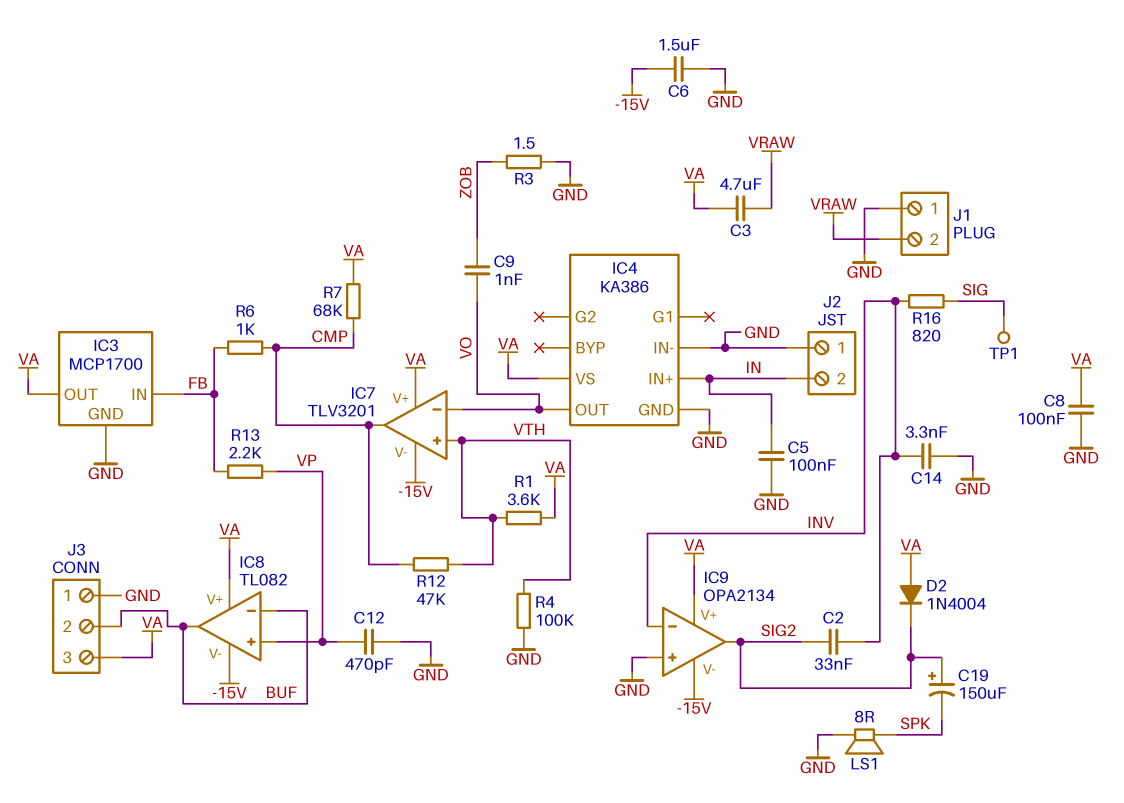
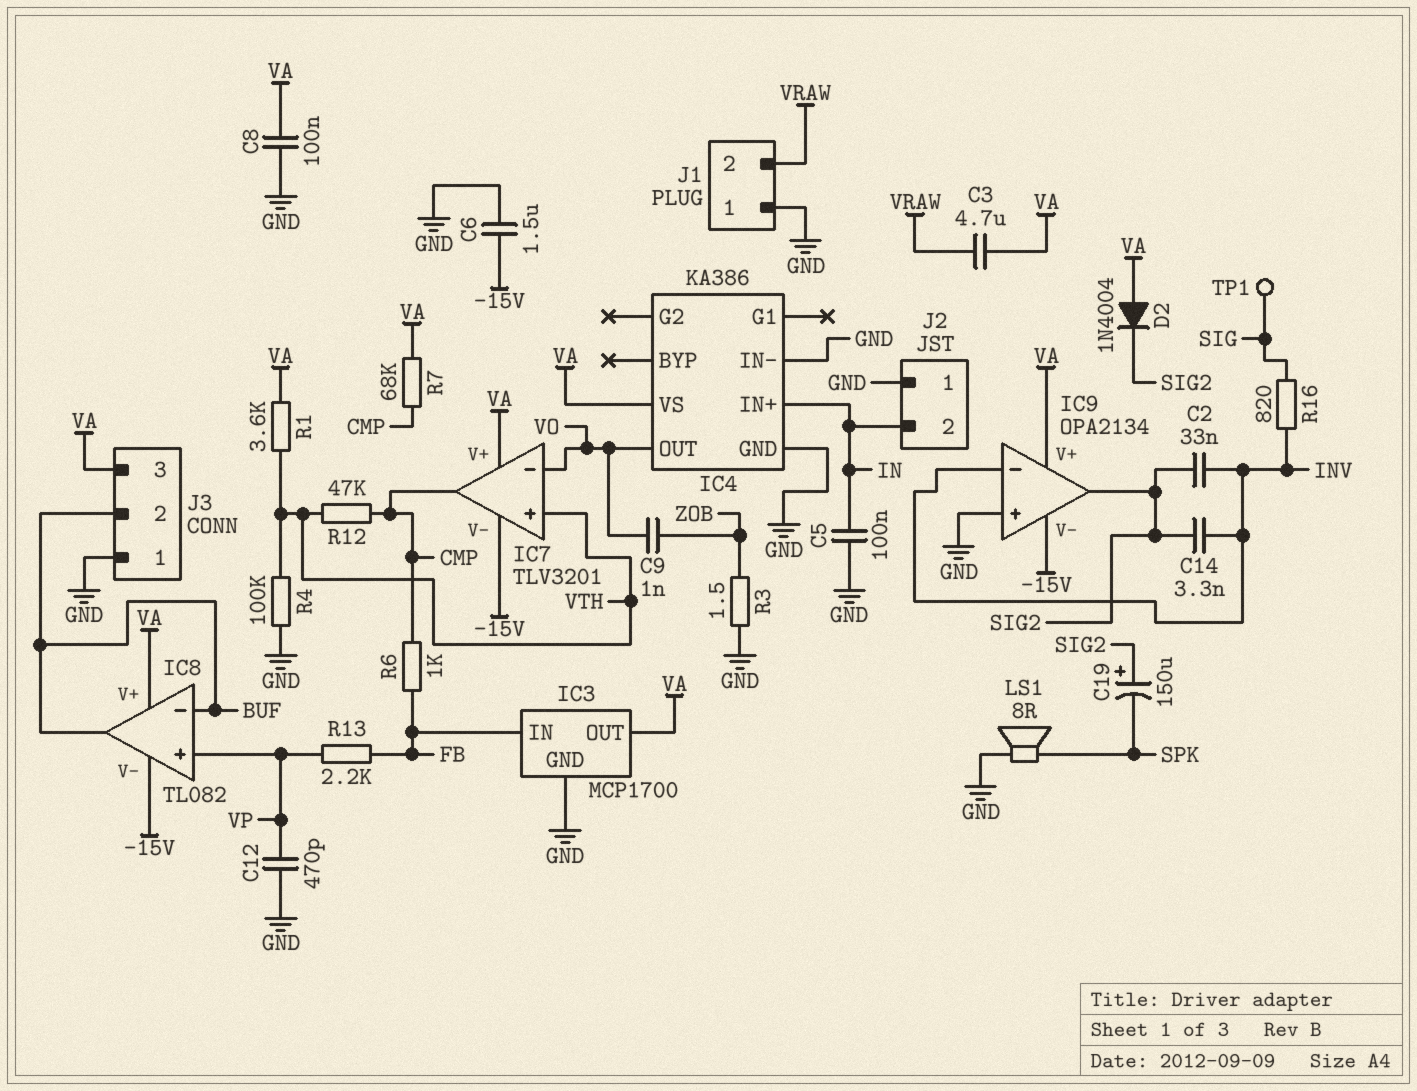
C14: 3.3nF (GND, INV) -> 3.3nF (INV, SIG2)

